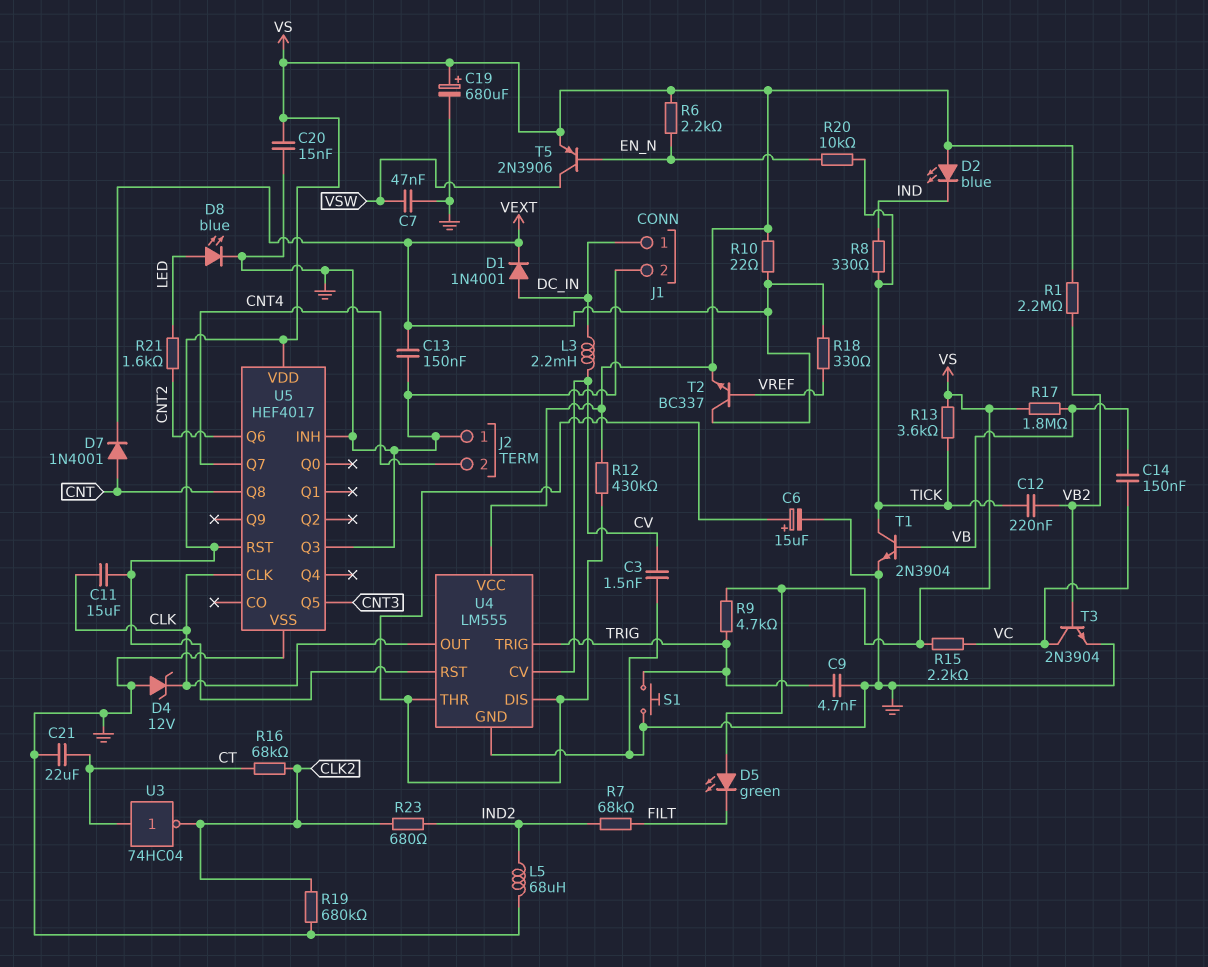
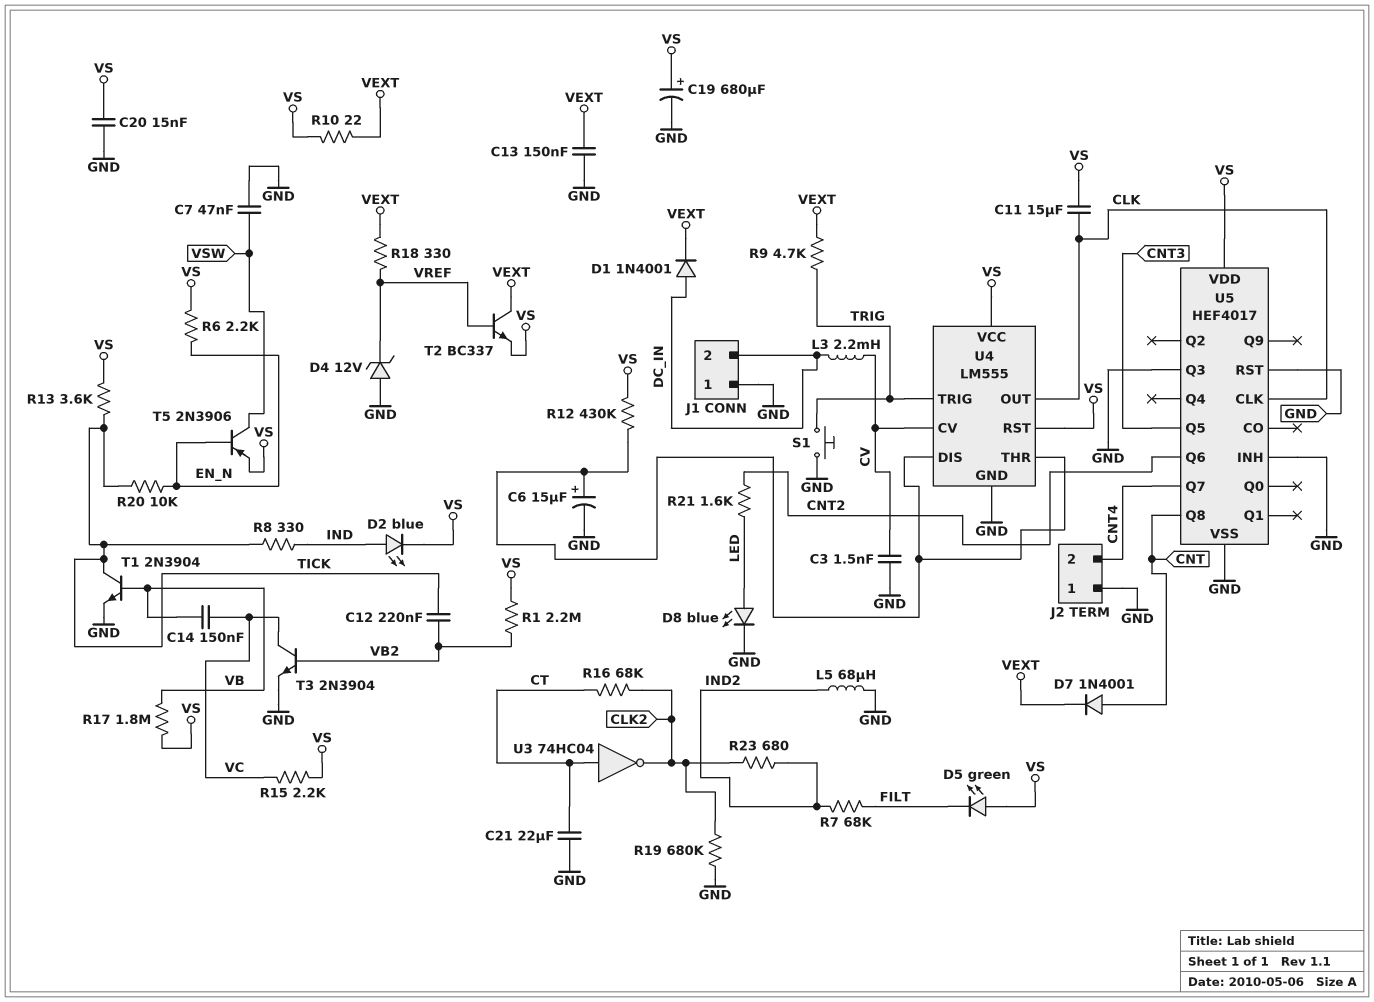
C9: 4.7nF (GND, TRIG) -> none
D2: LED blue (A VS, K IND) -> LED blue (A IND, K VS)
D4: zener 12V (A GND, K CLK) -> zener 12V (A GND, K VREF)
J1 pin 1: DC_IN -> GND
J1 pin 2: GND -> DC_IN
R9: 4.7k (TRIG, VS) -> 4.7k (TRIG, VEXT)
U5 pin RST: VS -> GND

